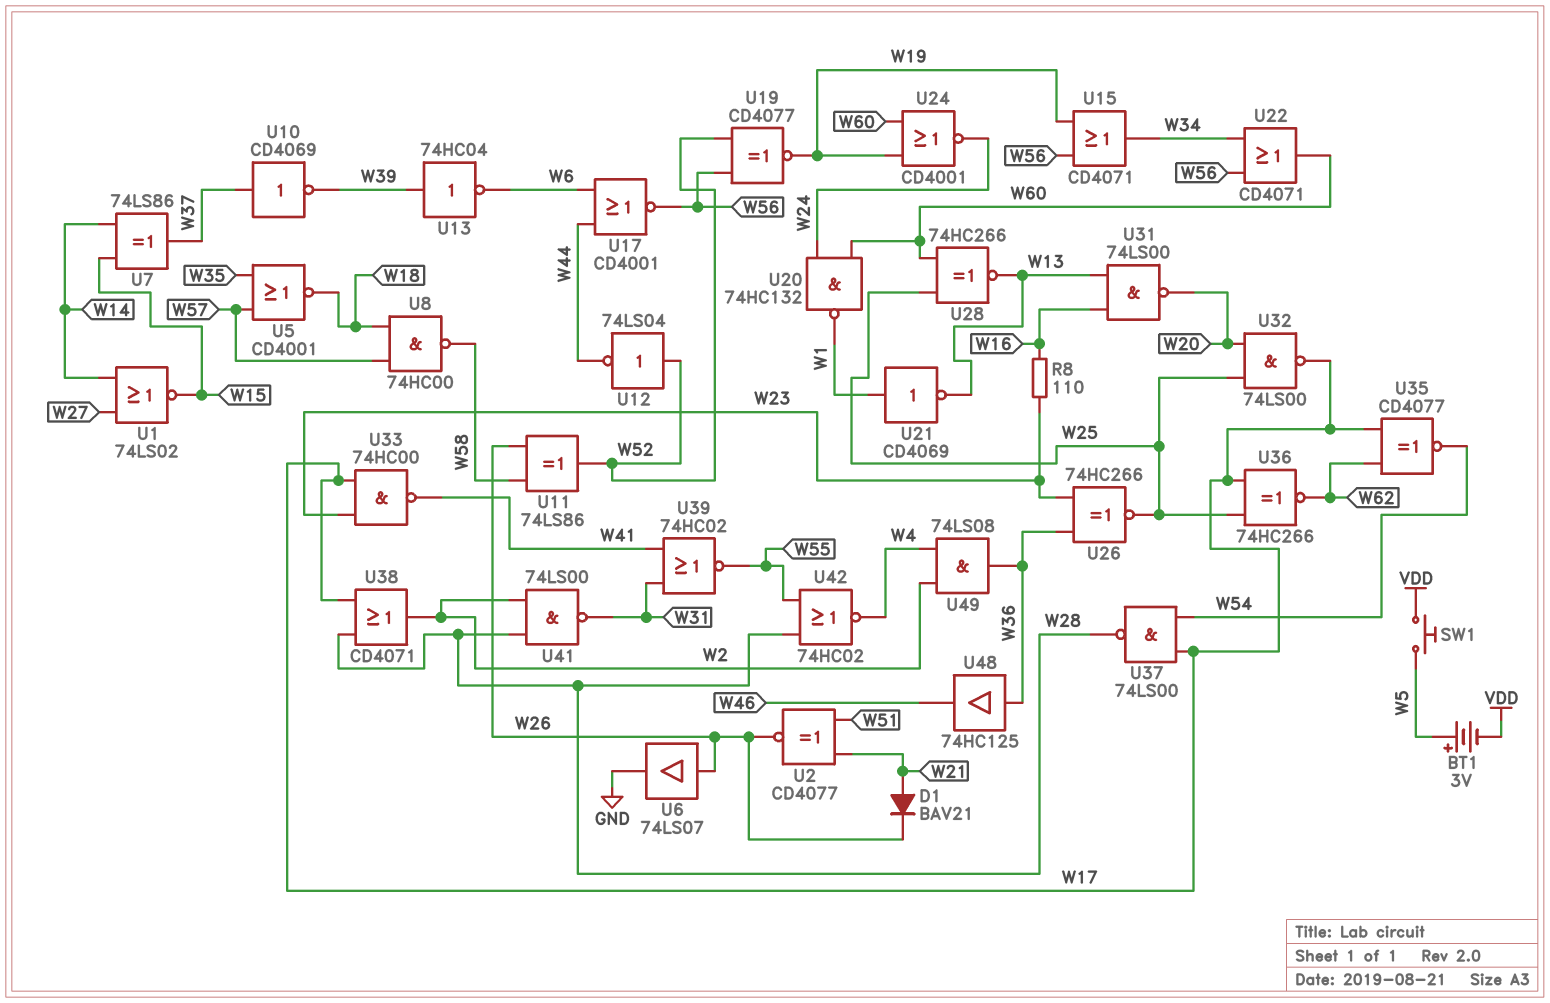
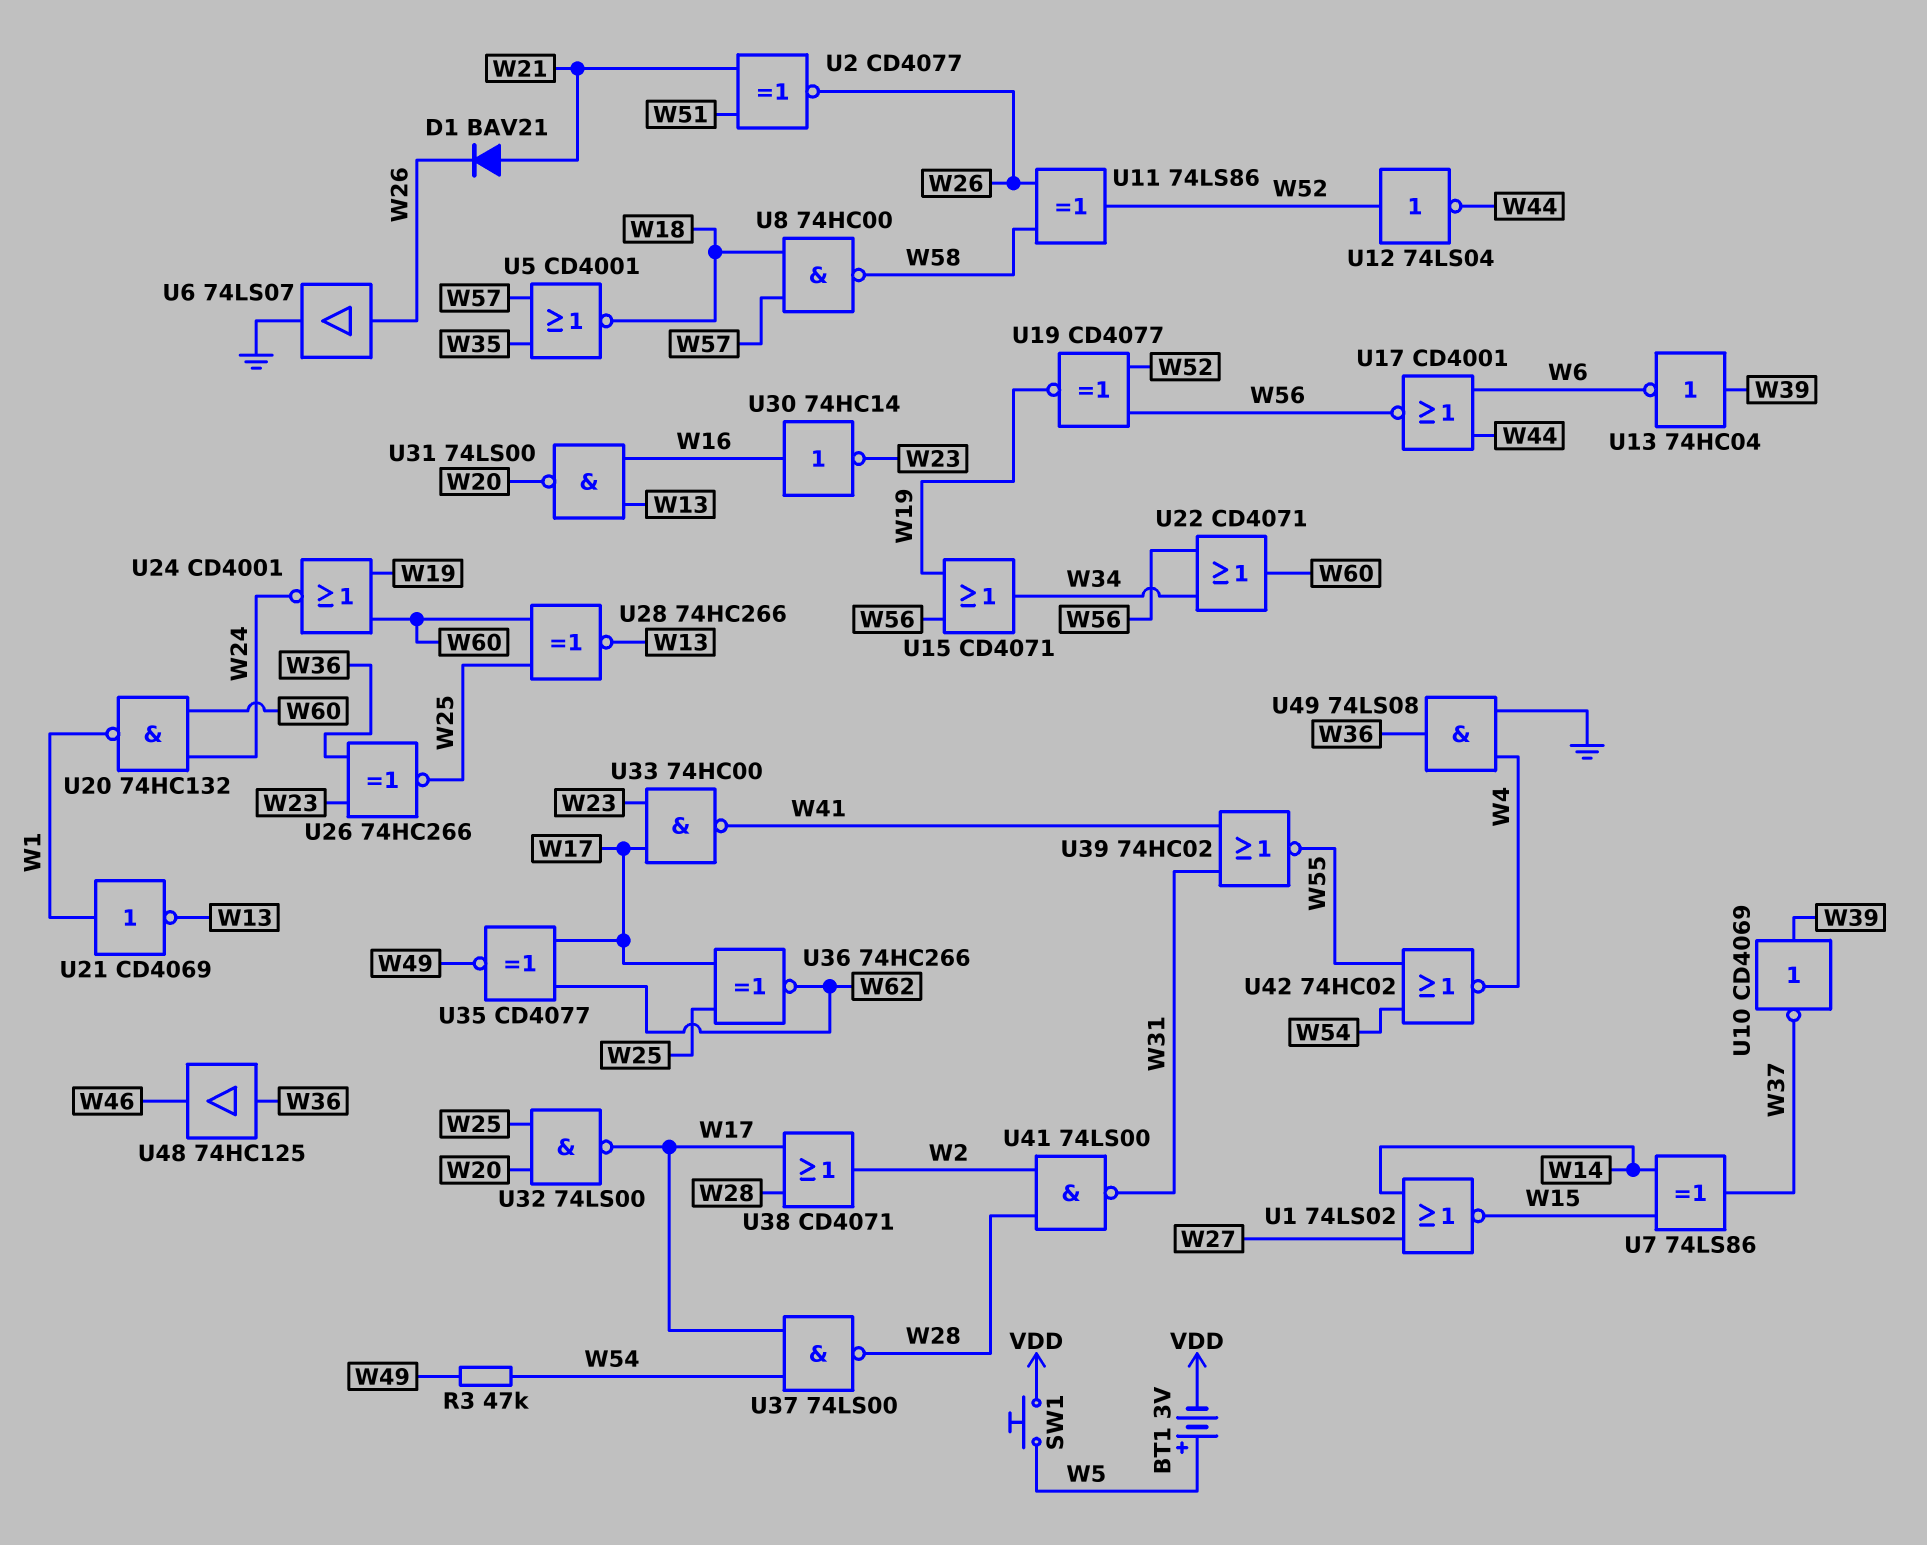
R3: none -> 47k (W49, W54)
R8: 110 (W16, W23) -> none
U10: NOT CD4069 (in W37, out W39) -> NOT CD4069 (in W39, out W37)
U30: none -> NOT 74HC14 (in W16, out W23)
U35: XNOR CD4077 (in W17, in W62, out W54) -> XNOR CD4077 (in W17, in W62, out W49)
U42: NOR 74HC02 (in W28, in W55, out W4) -> NOR 74HC02 (in W54, in W55, out W4)
U49: AND 74LS08 (in W2, in W4, out W36) -> AND 74LS08 (in GND, in W4, out W36)

